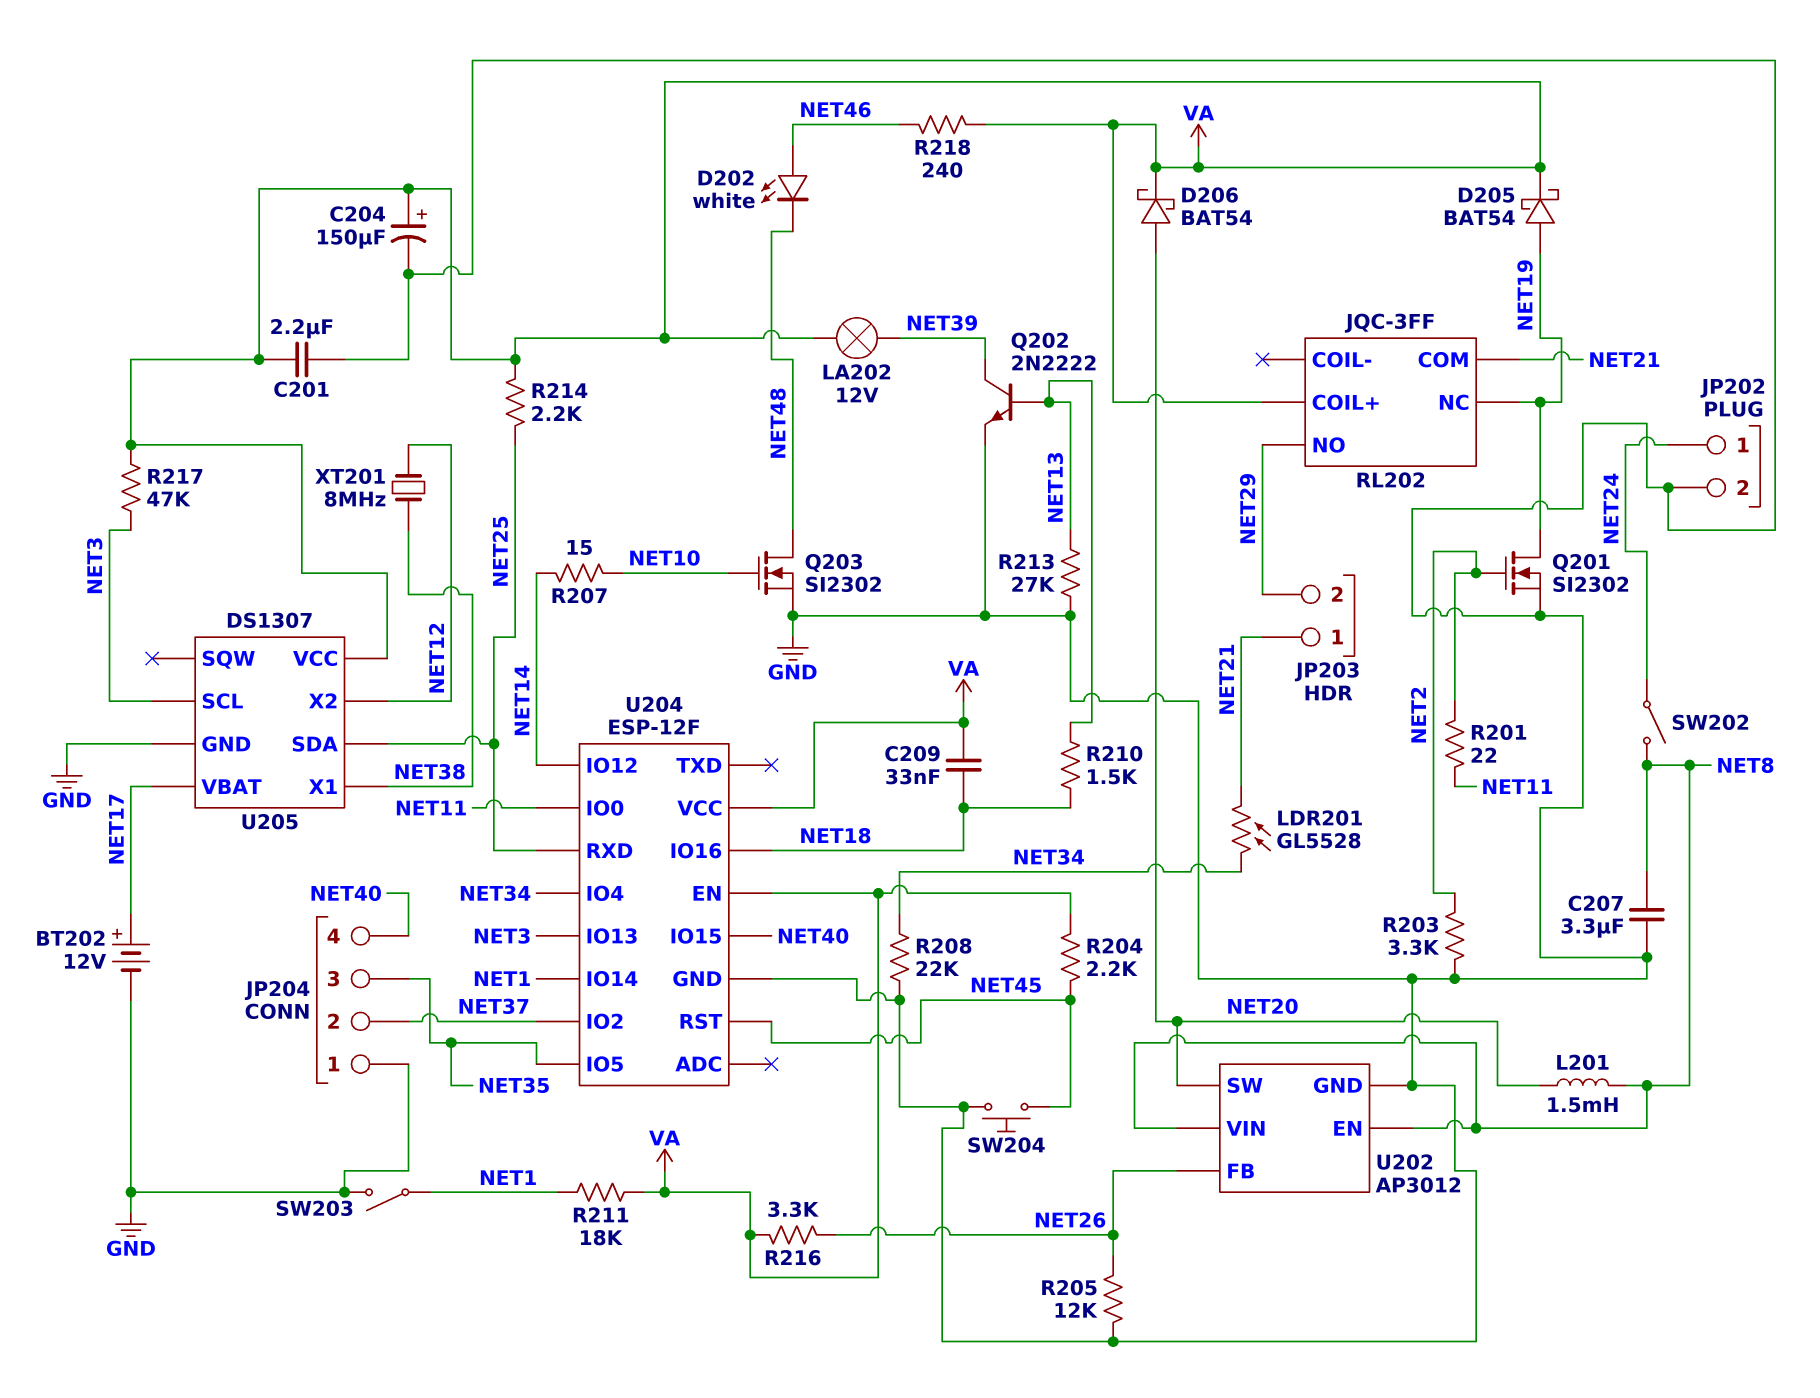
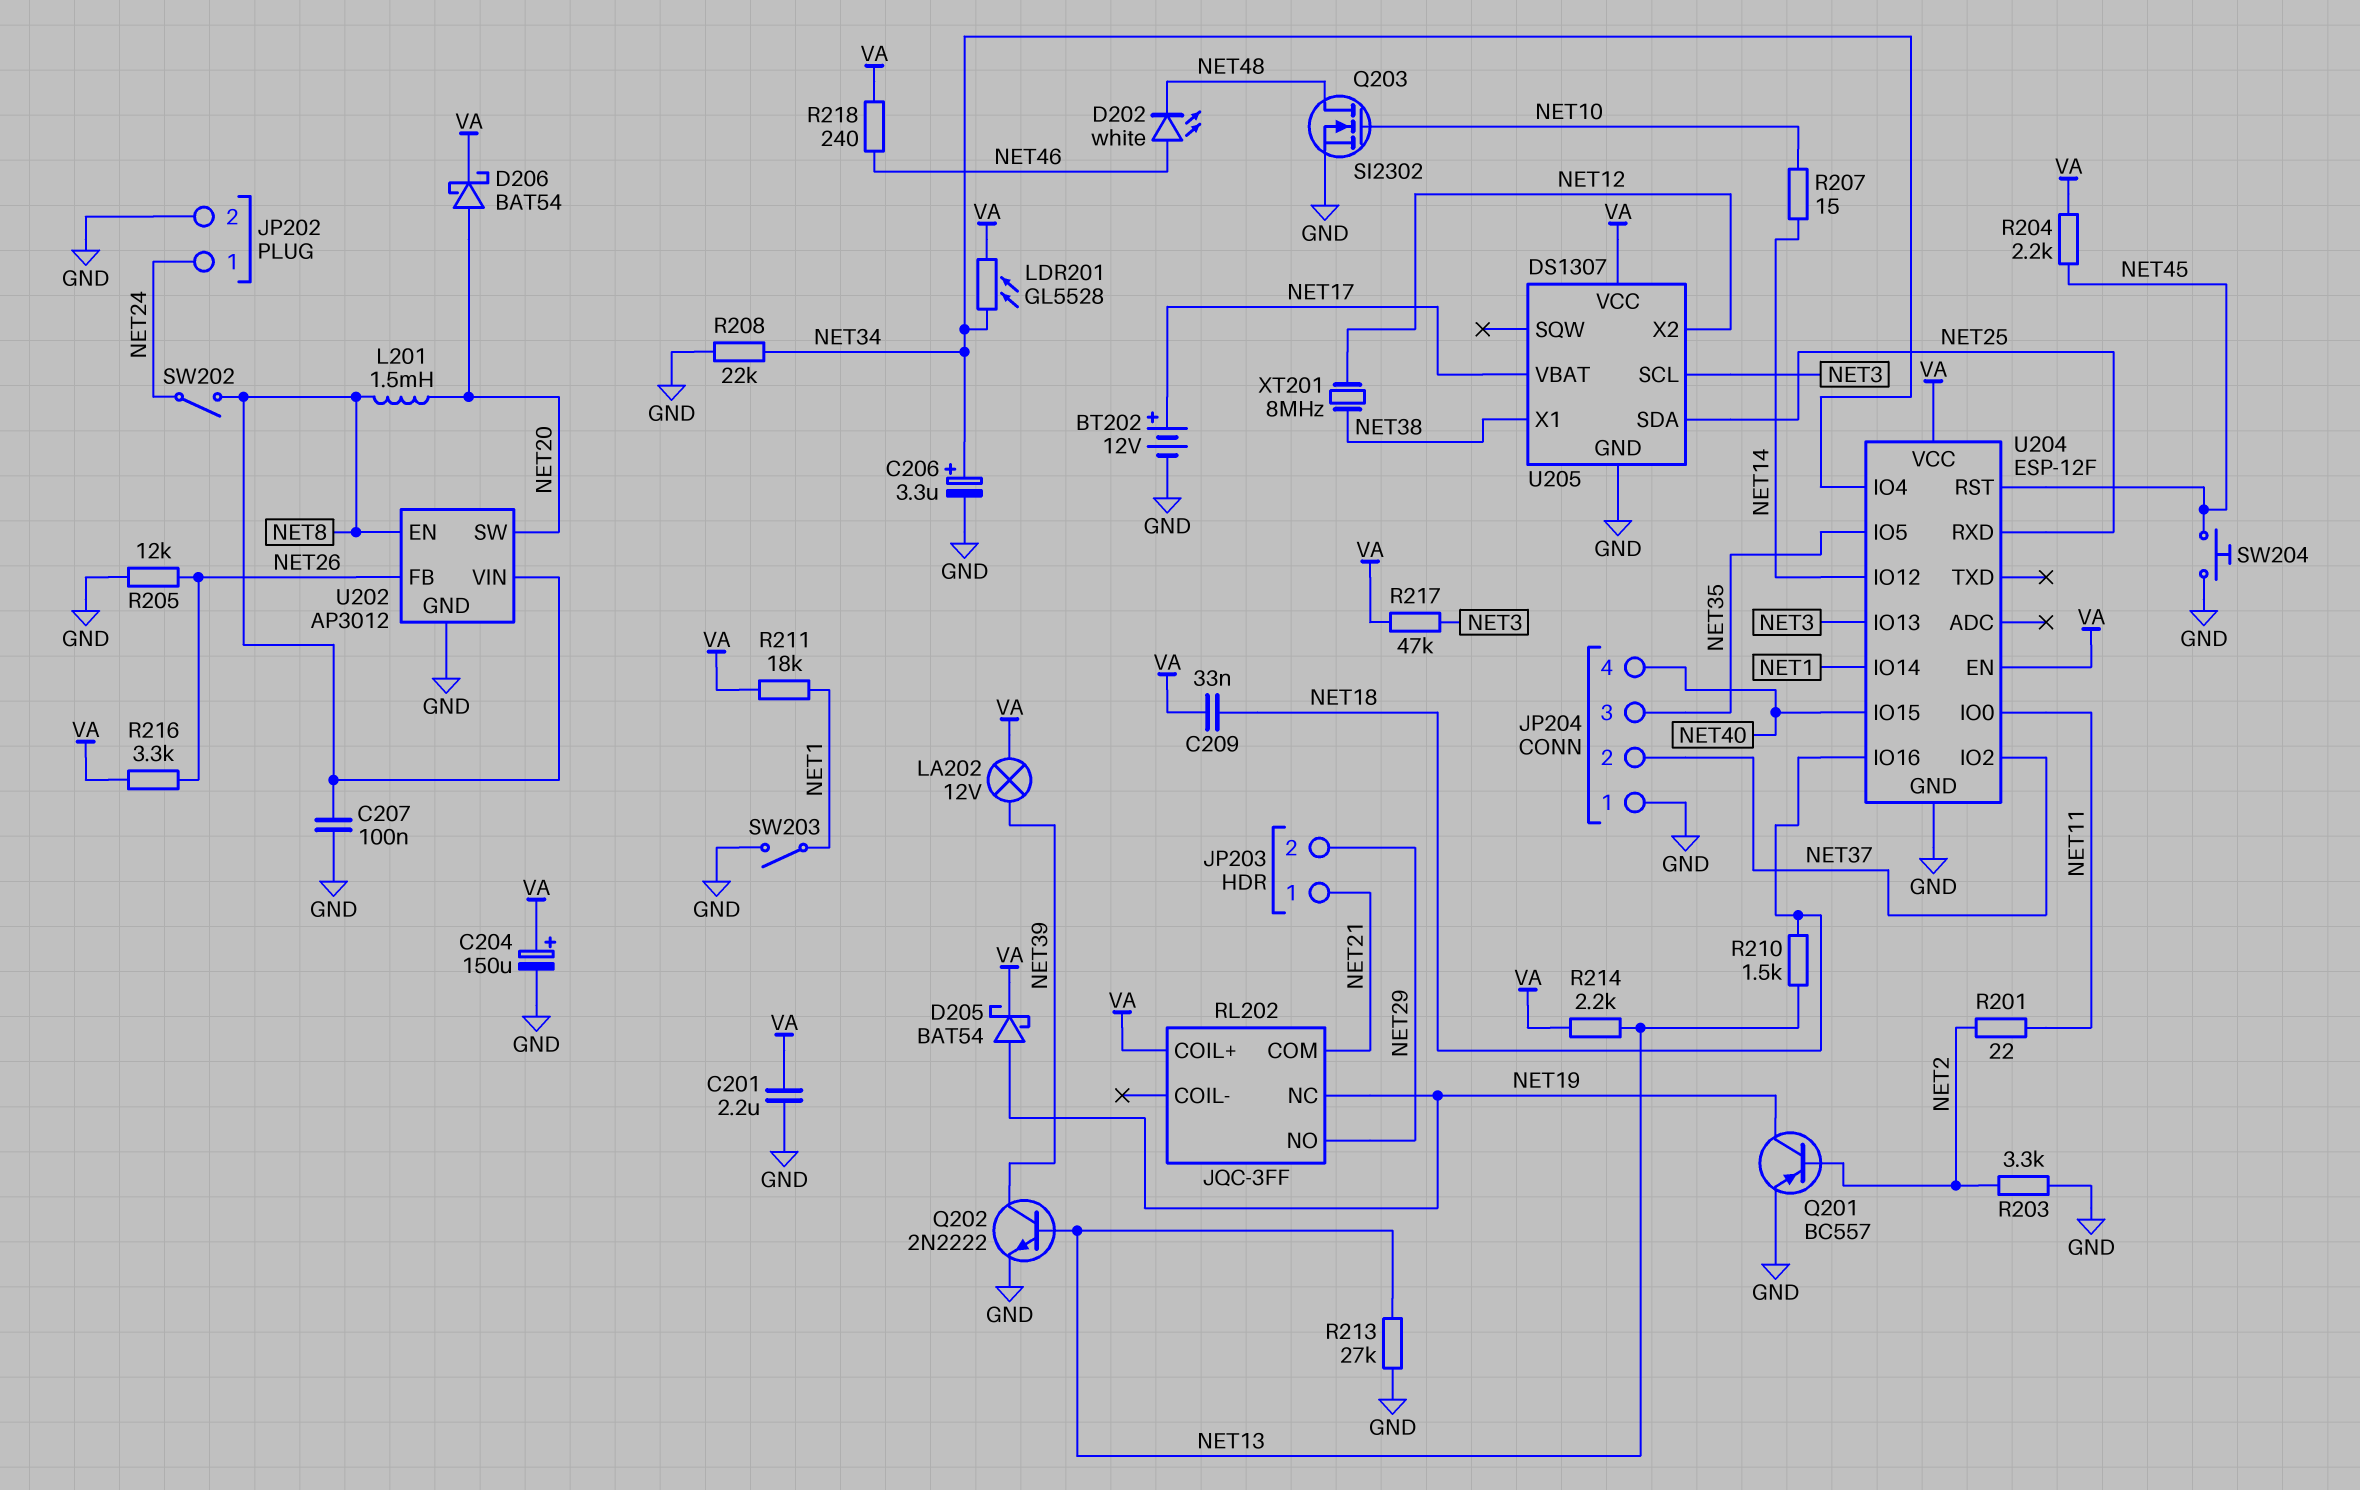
C206: none -> 3.3uF (plus NET34, minus GND)
C207: 3.3uF (GND, NET8) -> 100nF (GND, NET8)
LDR201: GL5528 (NET21, NET34) -> GL5528 (NET34, VA)
Q201: NMOS SI2302 (G NET2, D NET19, S GND) -> PNP BC557 (B NET2, C NET19, E GND)
R214: 2.2k (NET25, VA) -> 2.2k (NET13, VA)

